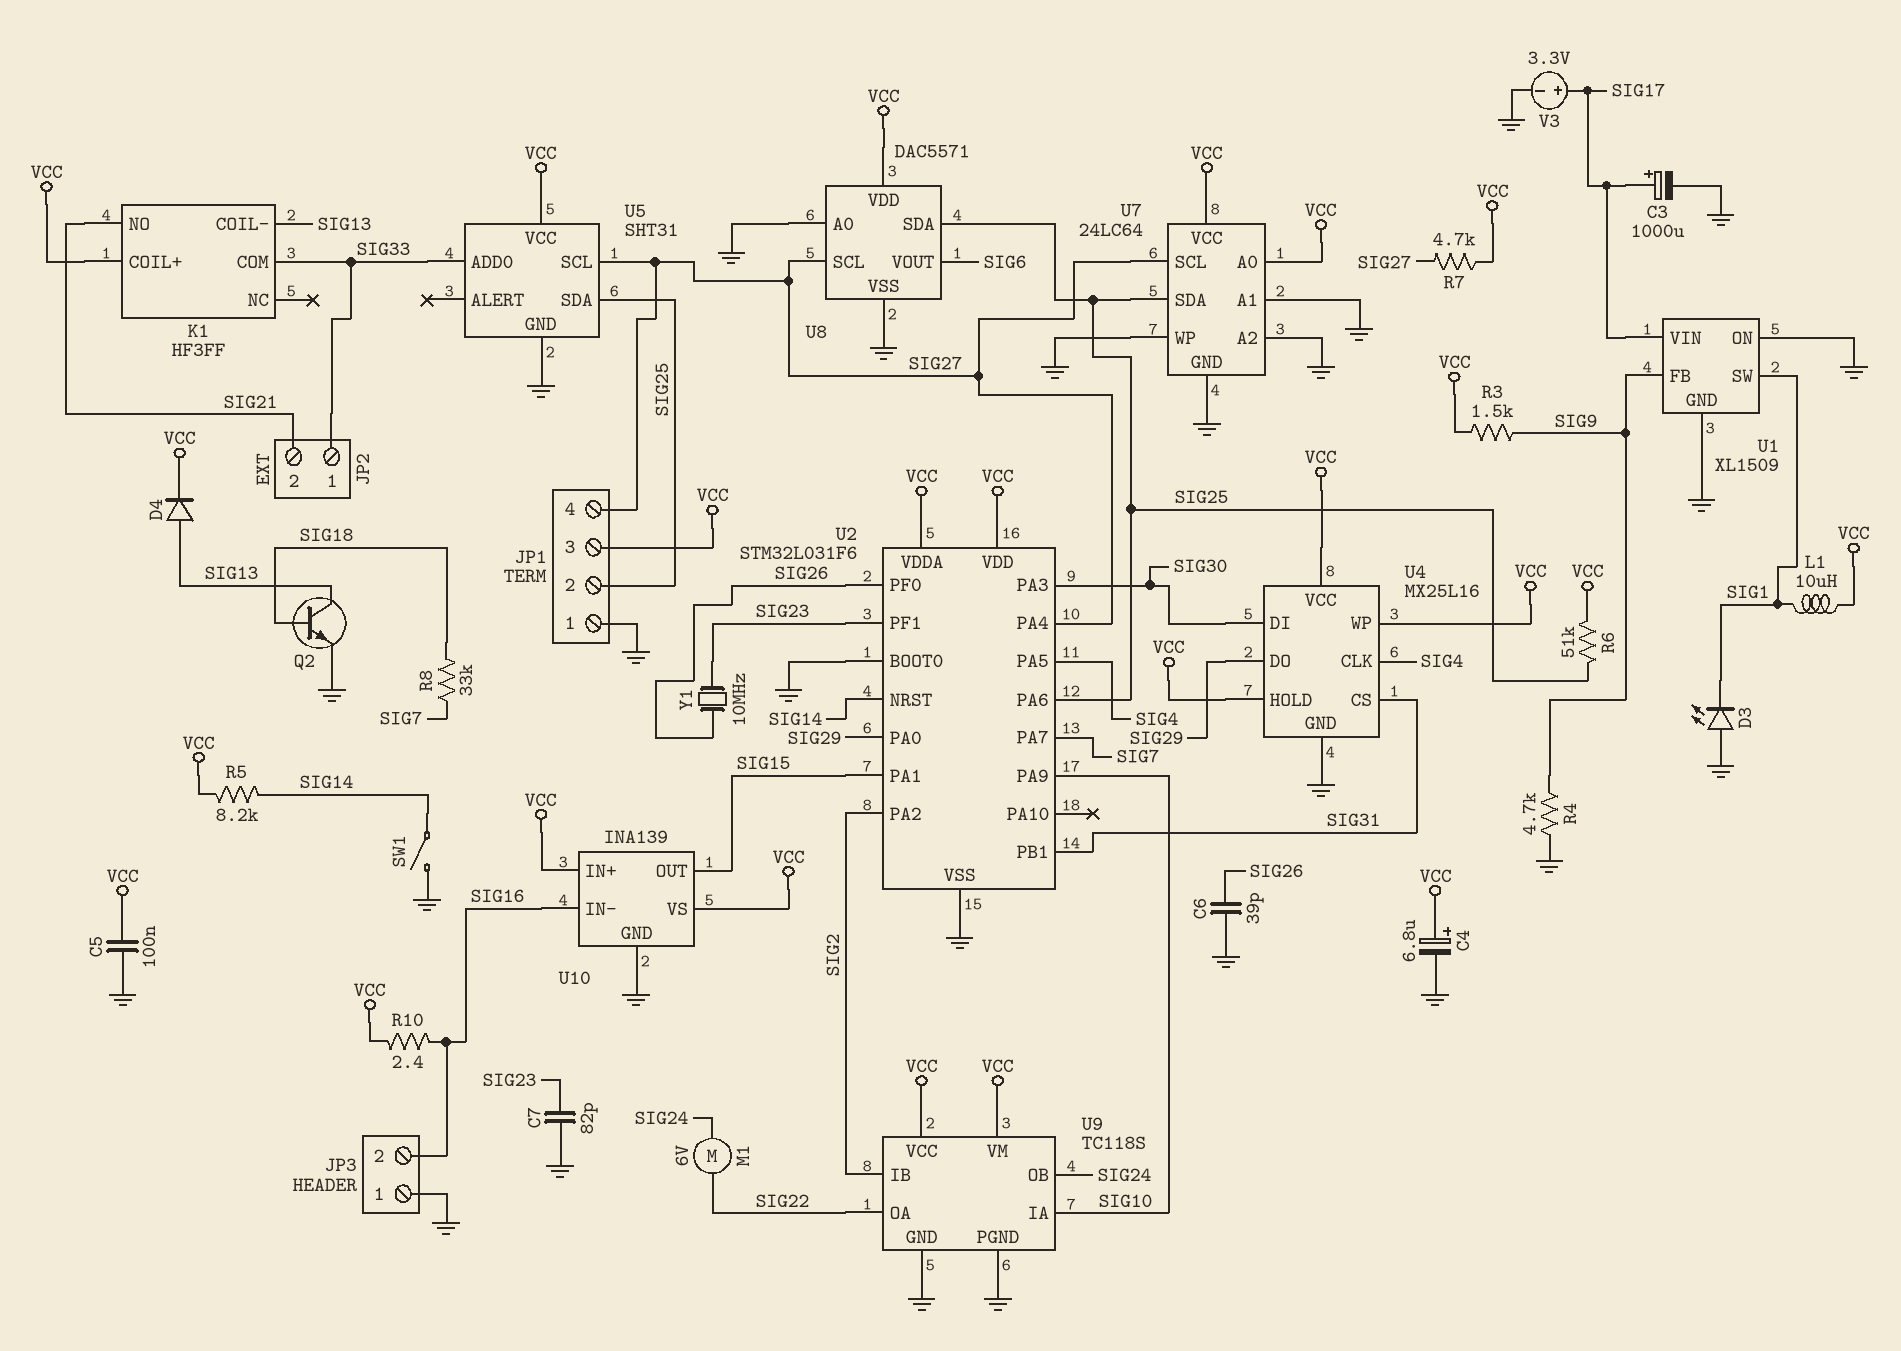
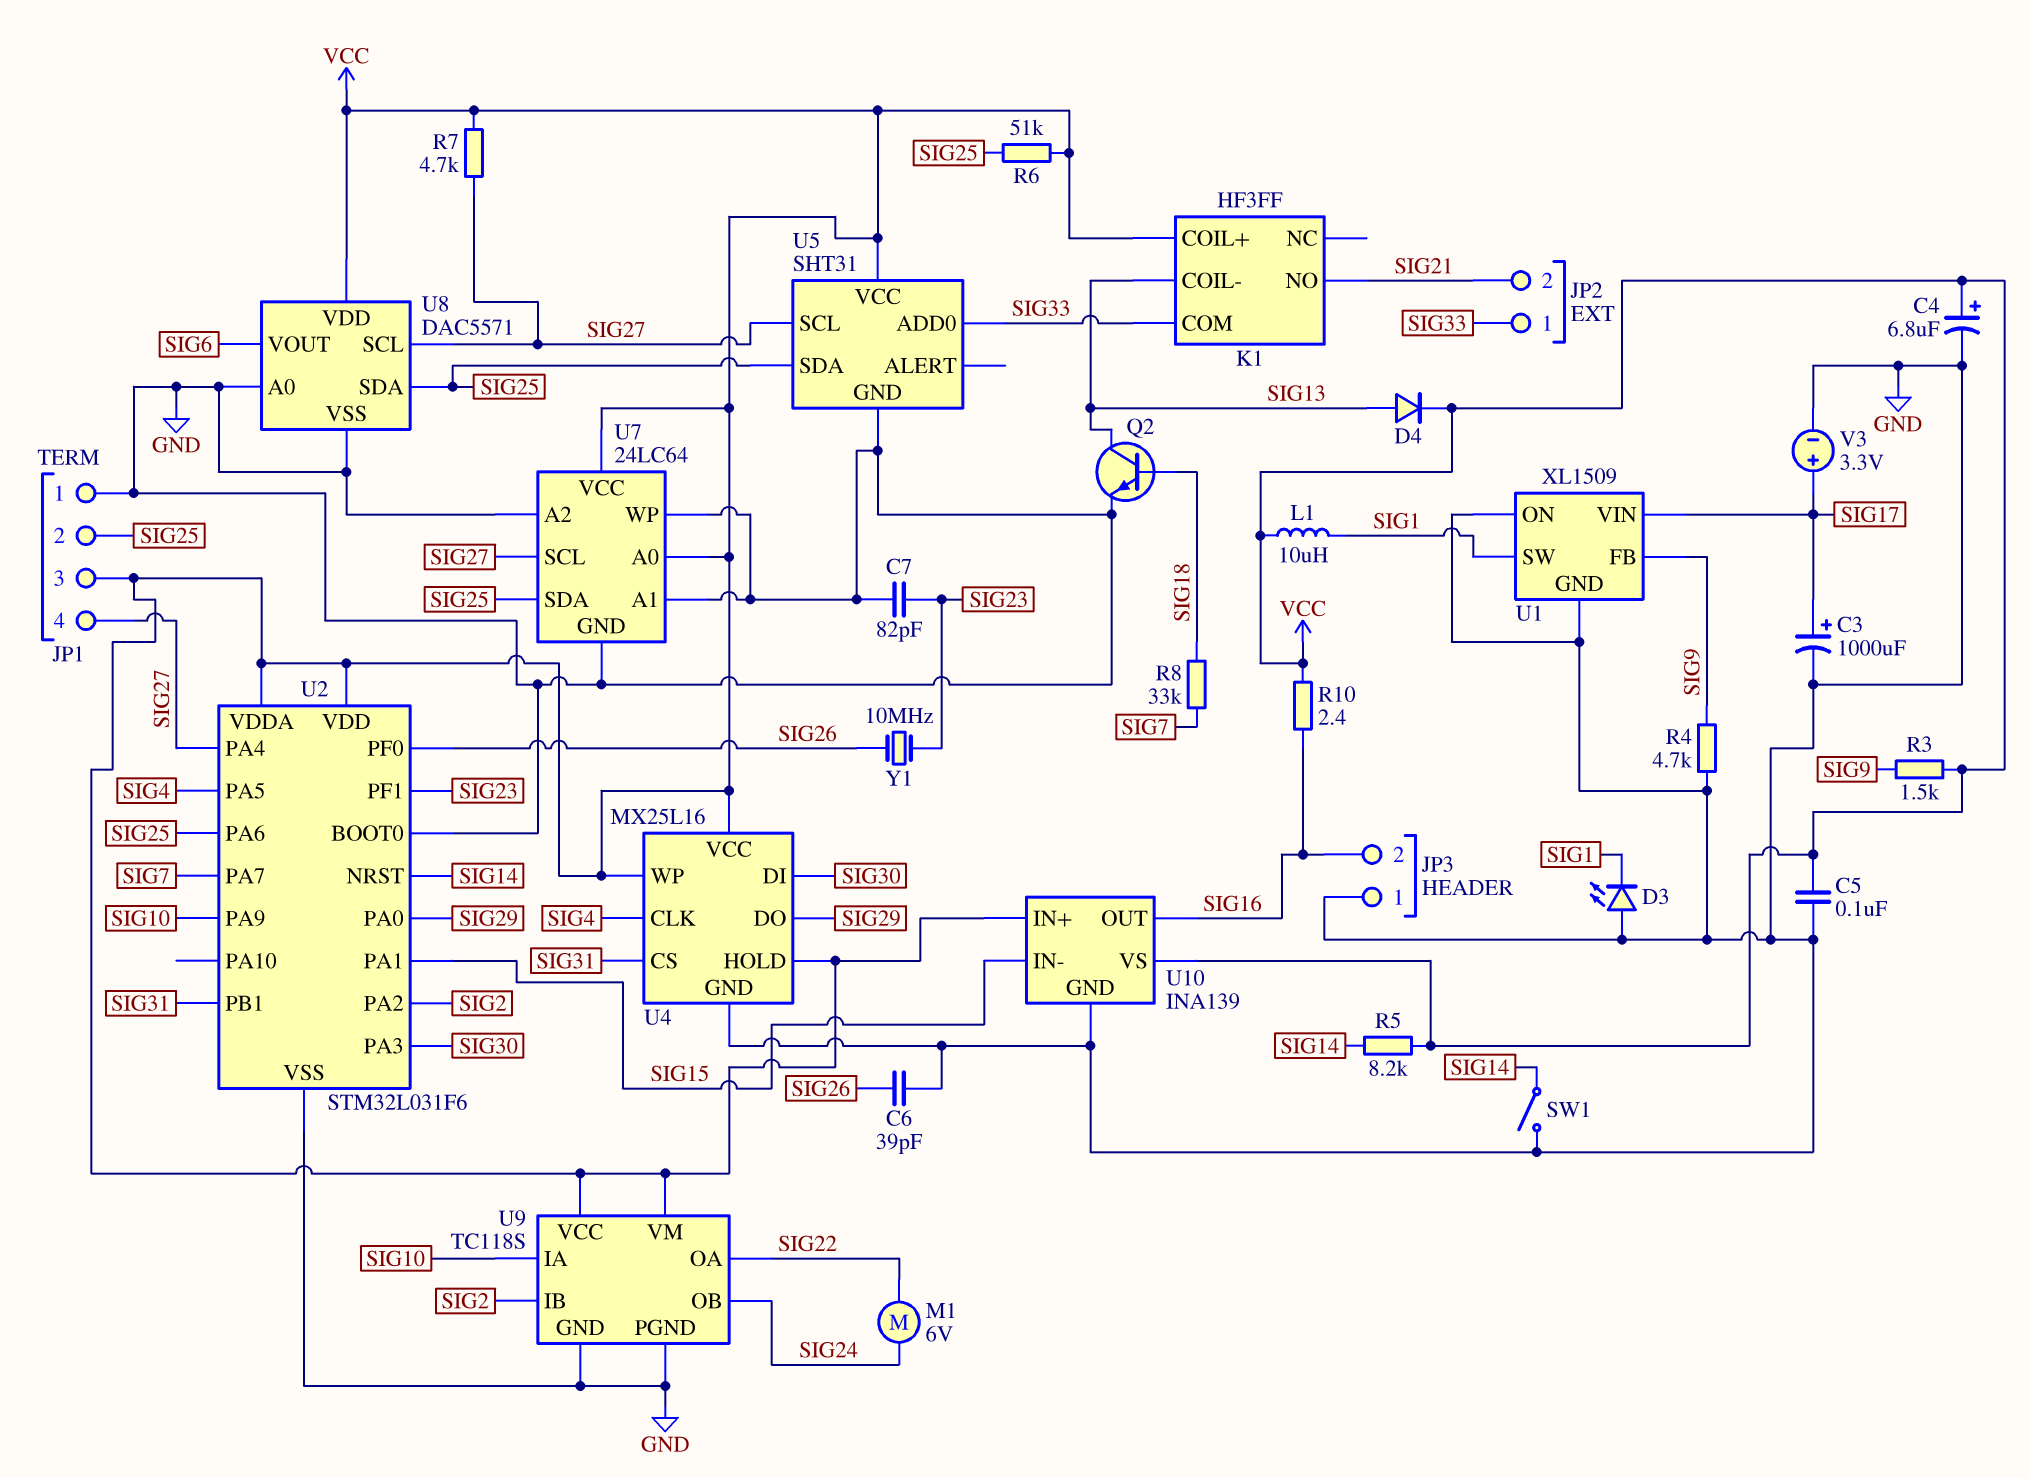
U10 pin IN-: SIG16 -> SIG15
U10 pin OUT: SIG15 -> SIG16

